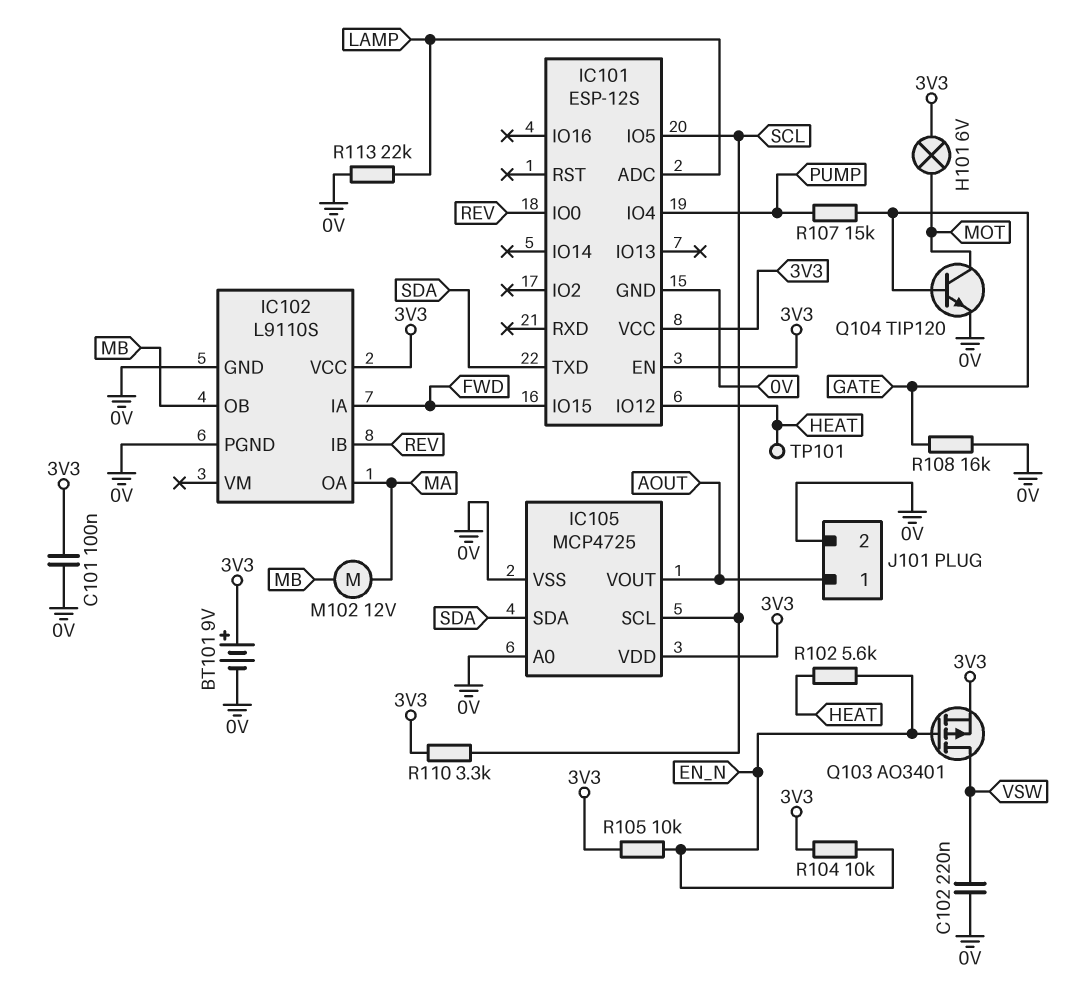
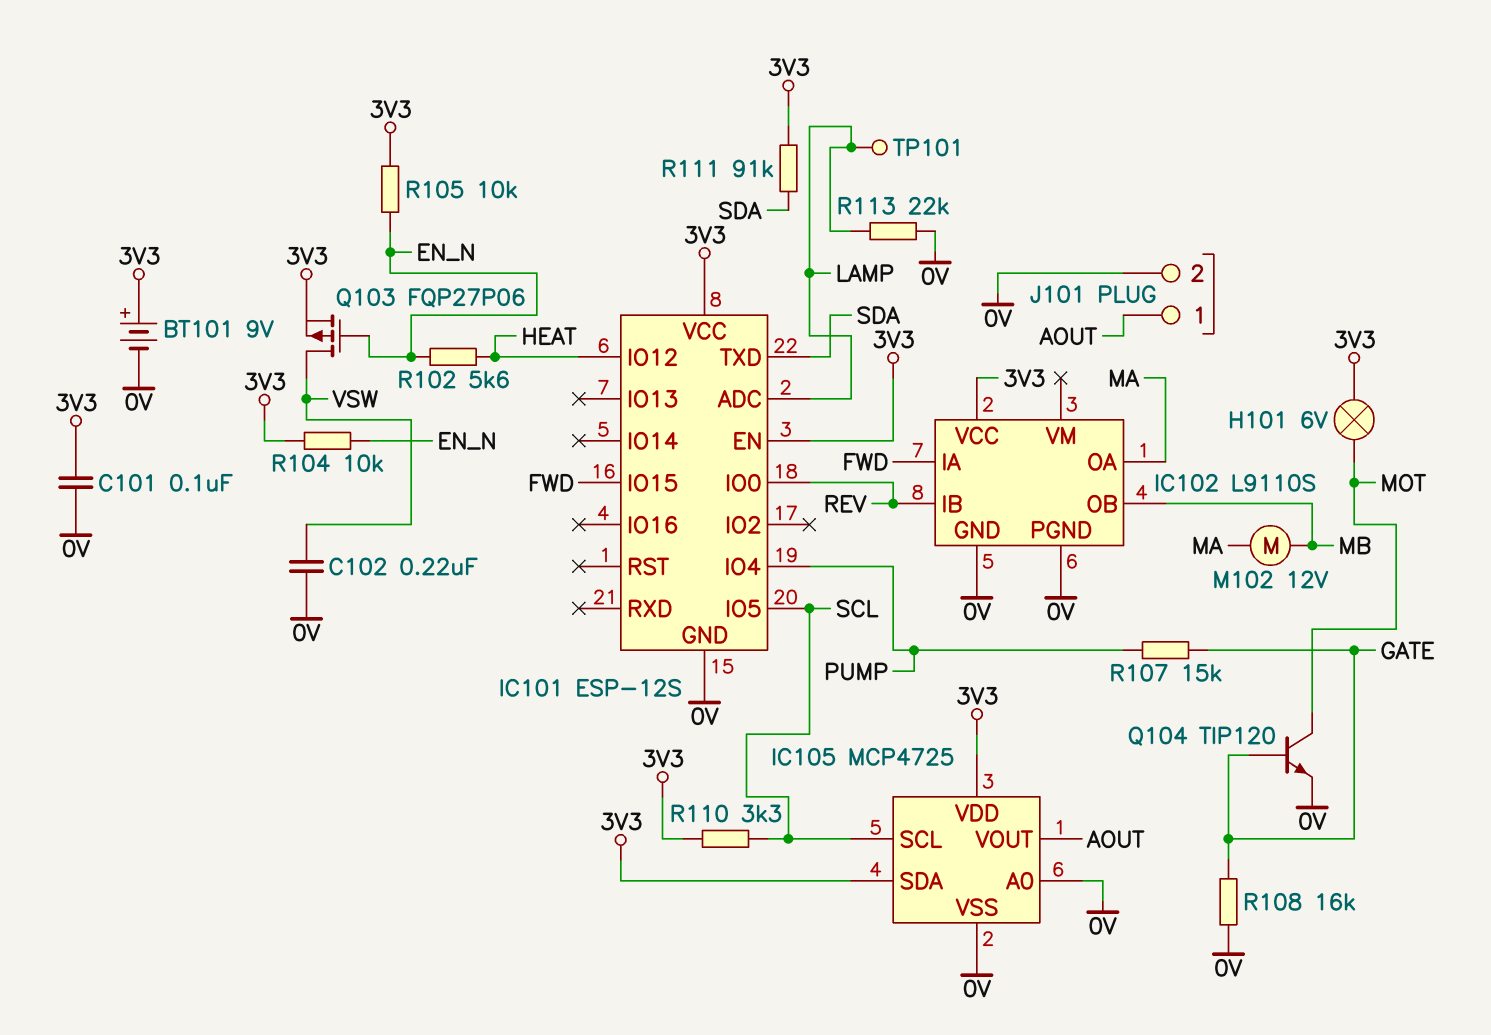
IC105 pin SDA: SDA -> 3V3
Q103: PMOS AO3401 (G EN_N, D VSW, S 3V3) -> PMOS FQP27P06 (G EN_N, D VSW, S 3V3)
R111: none -> 91k (3V3, SDA)
TP101: test point (HEAT) -> test point (LAMP)

